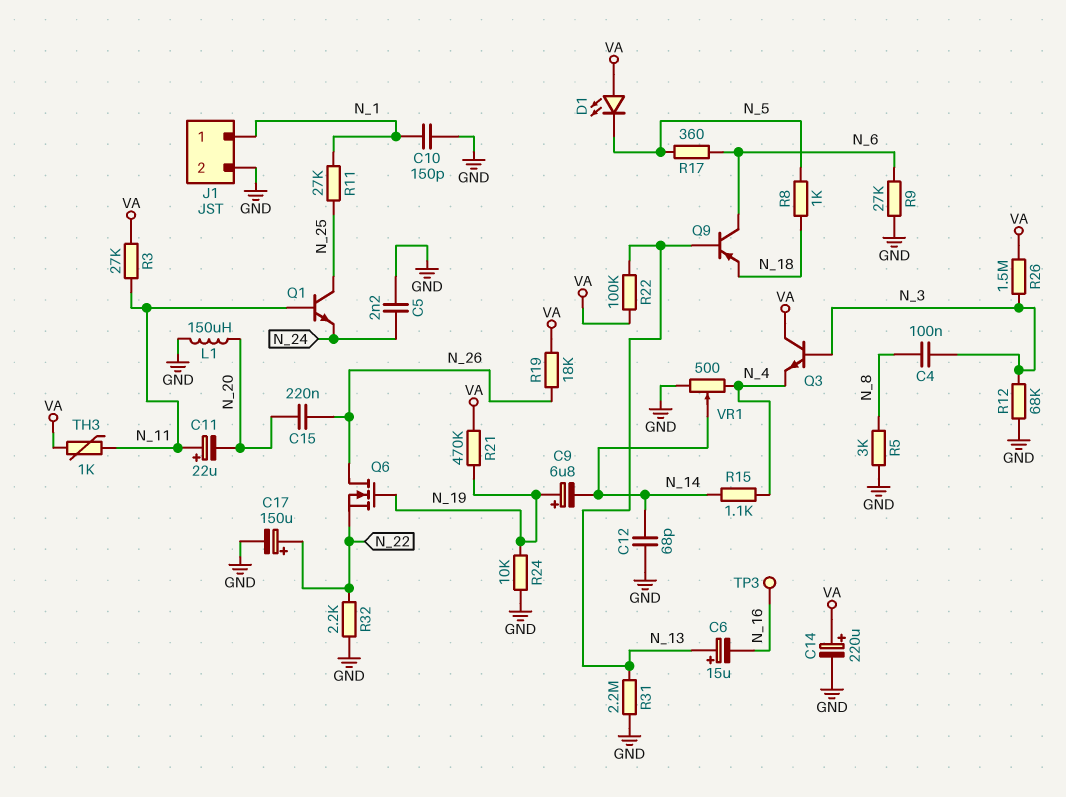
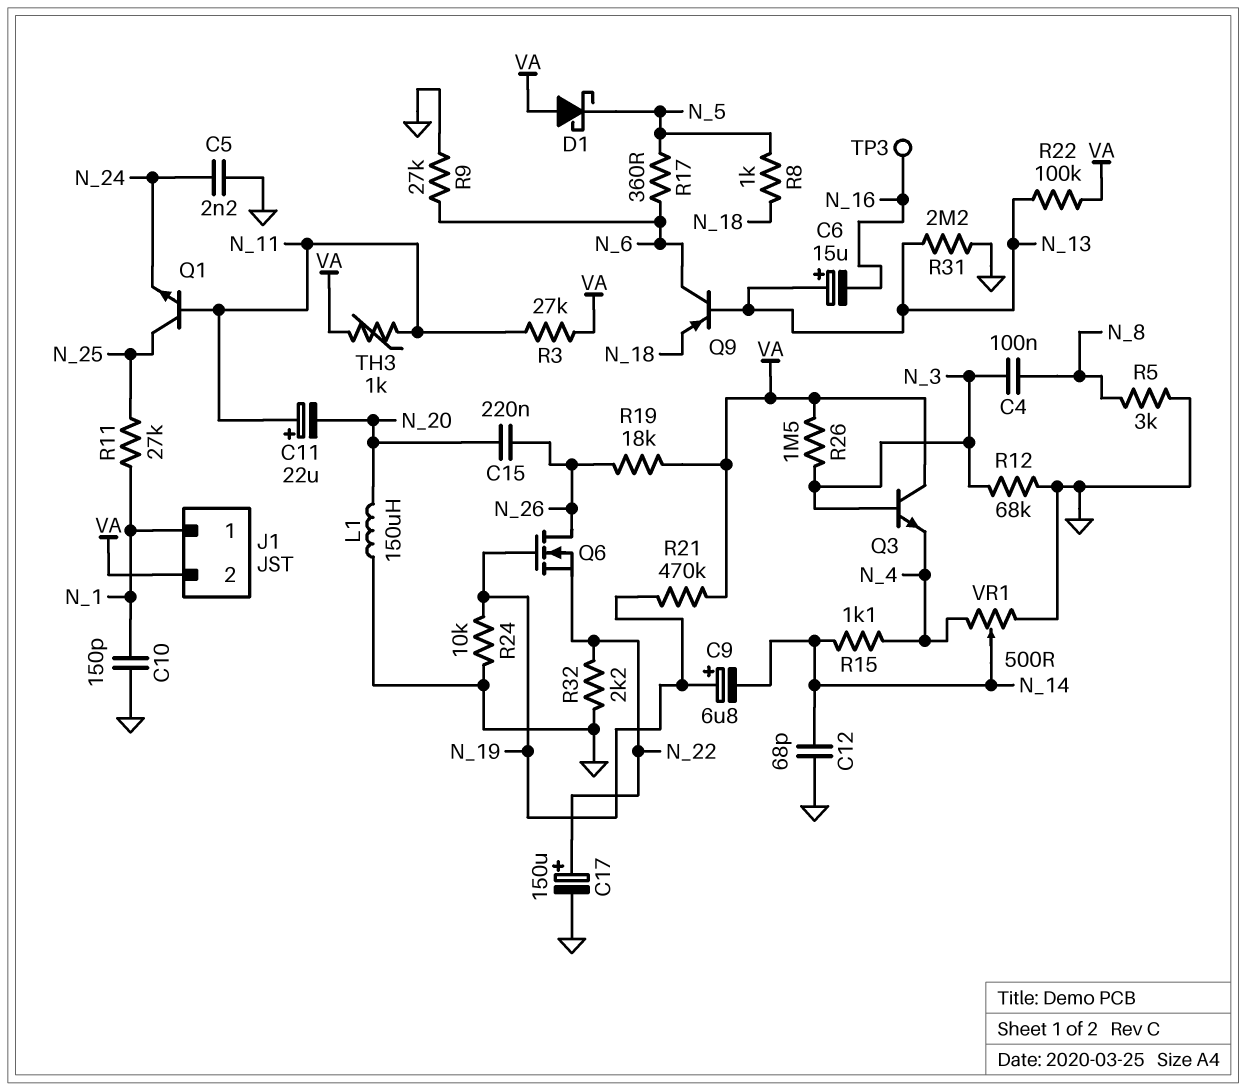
C14: 220uF (plus VA, minus GND) -> none
D1: LED (A VA, K N_5) -> schottky (A VA, K N_5)
J1 pin 2: GND -> VA

